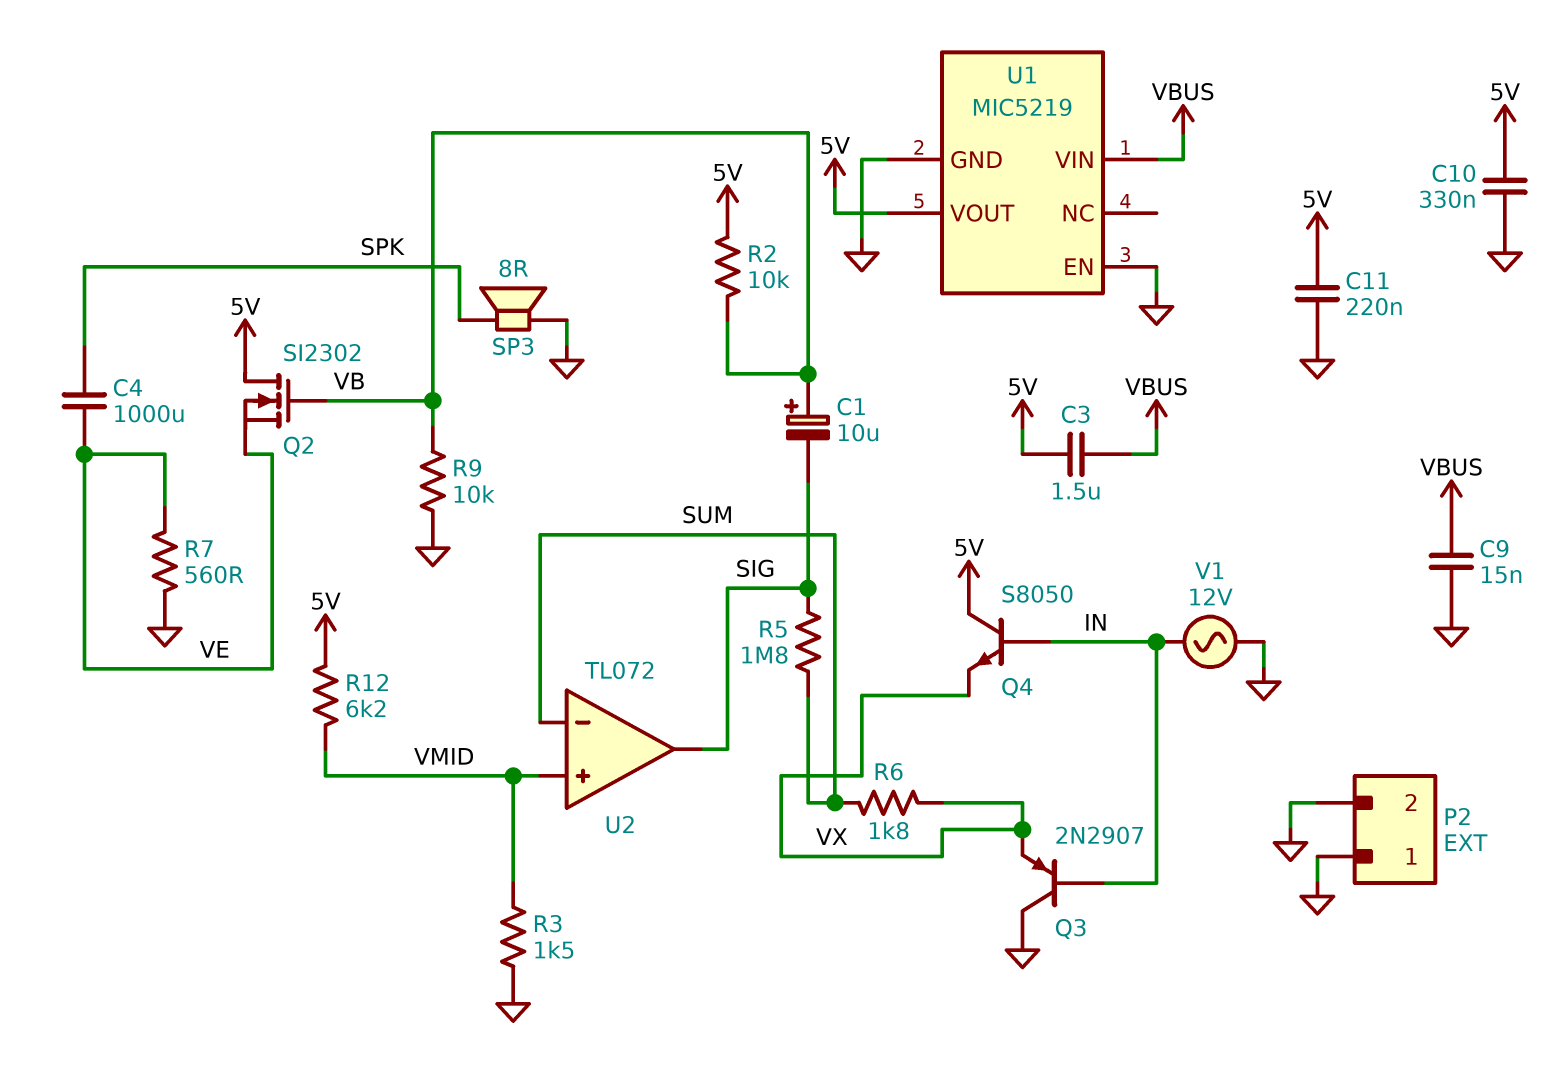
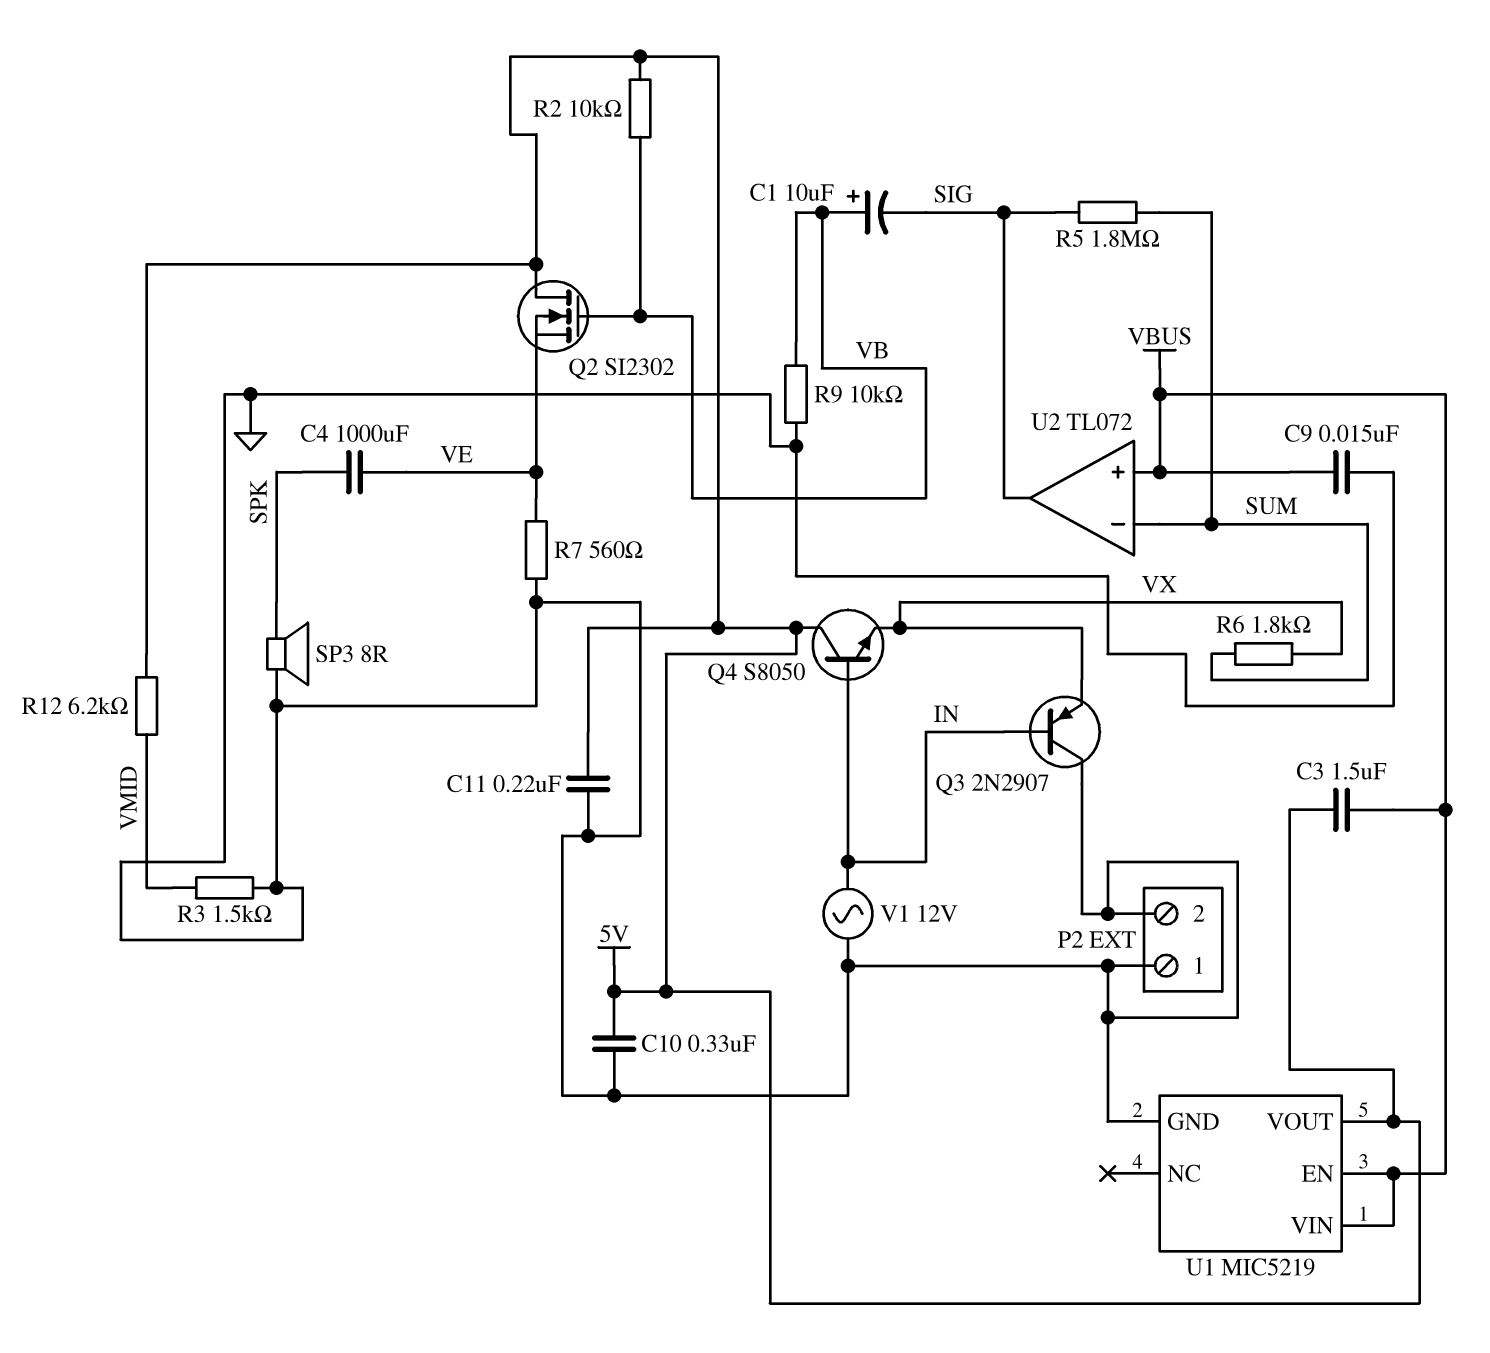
U1 pin EN: GND -> VBUS
U2 pin in+: VMID -> VBUS

